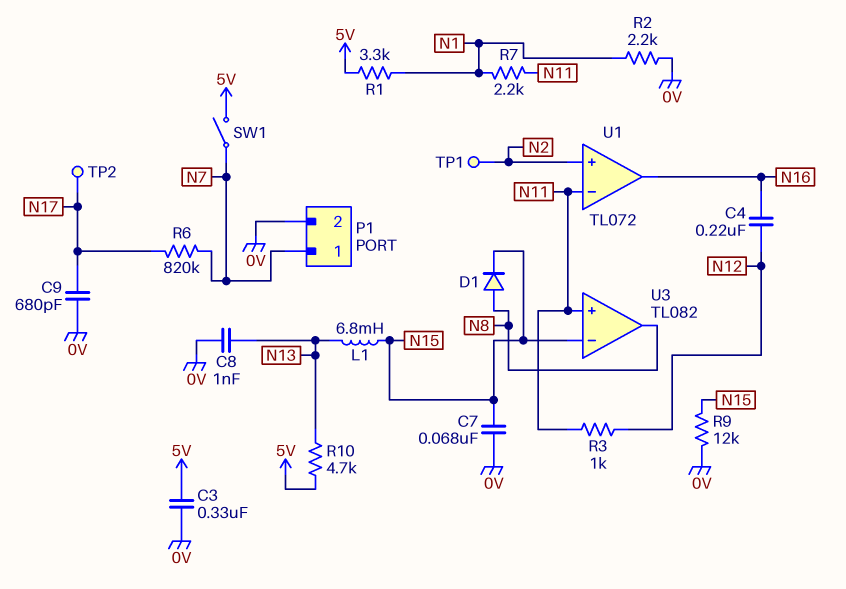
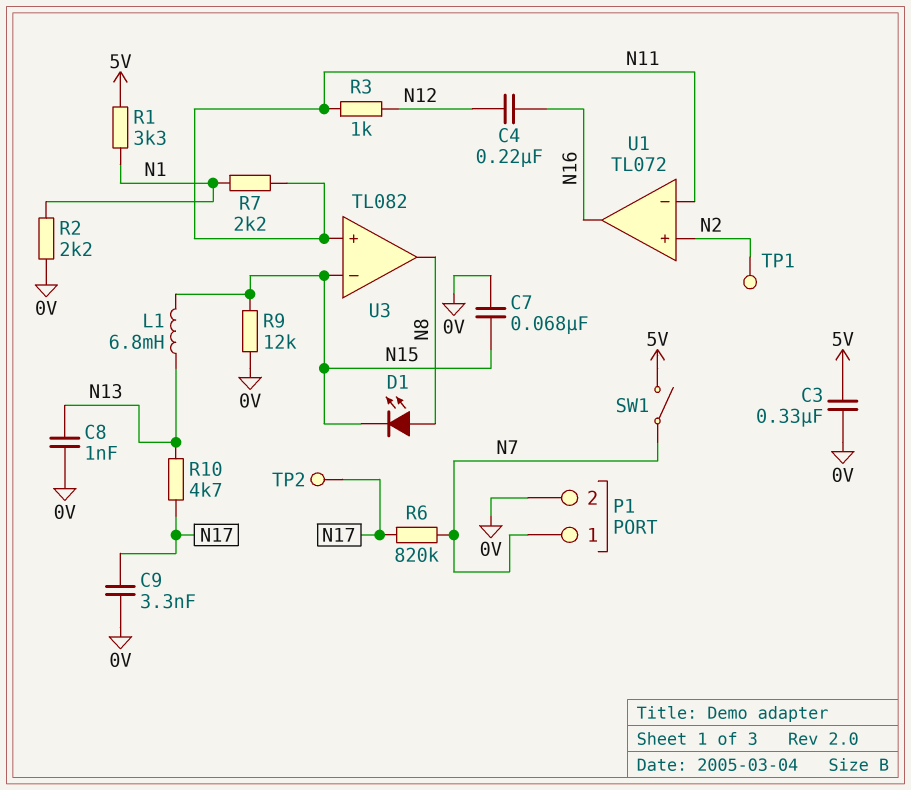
C9: 680pF (0V, N17) -> 3.3nF (0V, N17)
D1: diode (A N8, K N15) -> LED (A N8, K N15)
R10: 4.7k (5V, N13) -> 4.7k (N13, N17)

